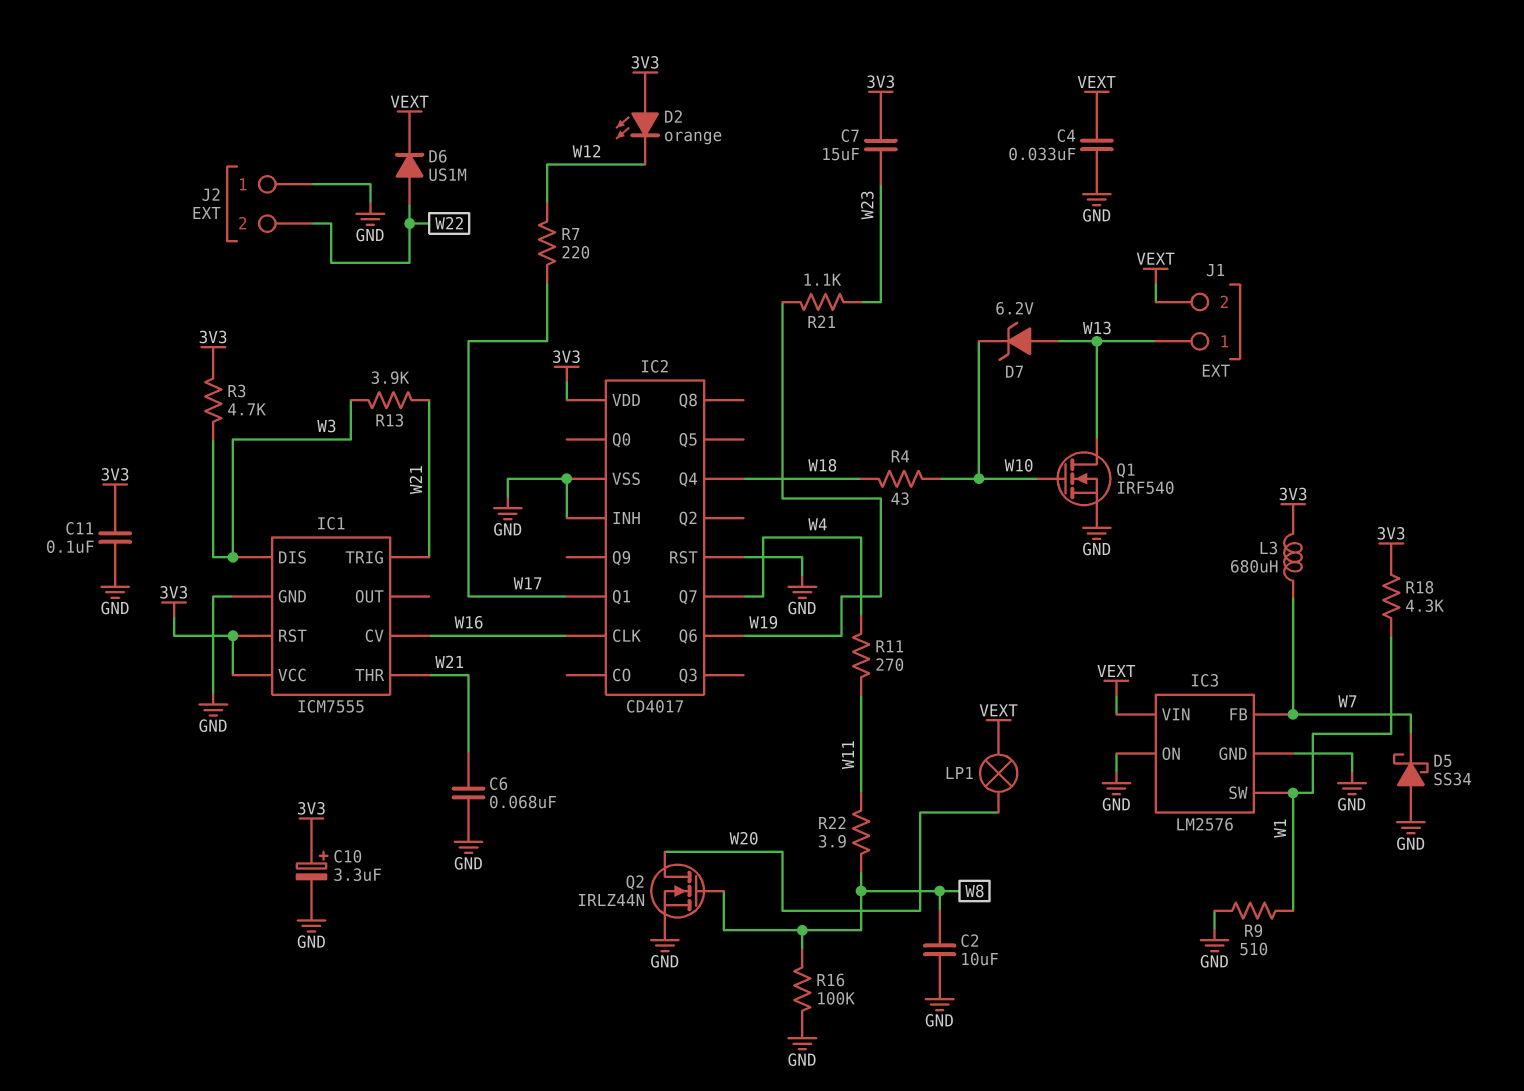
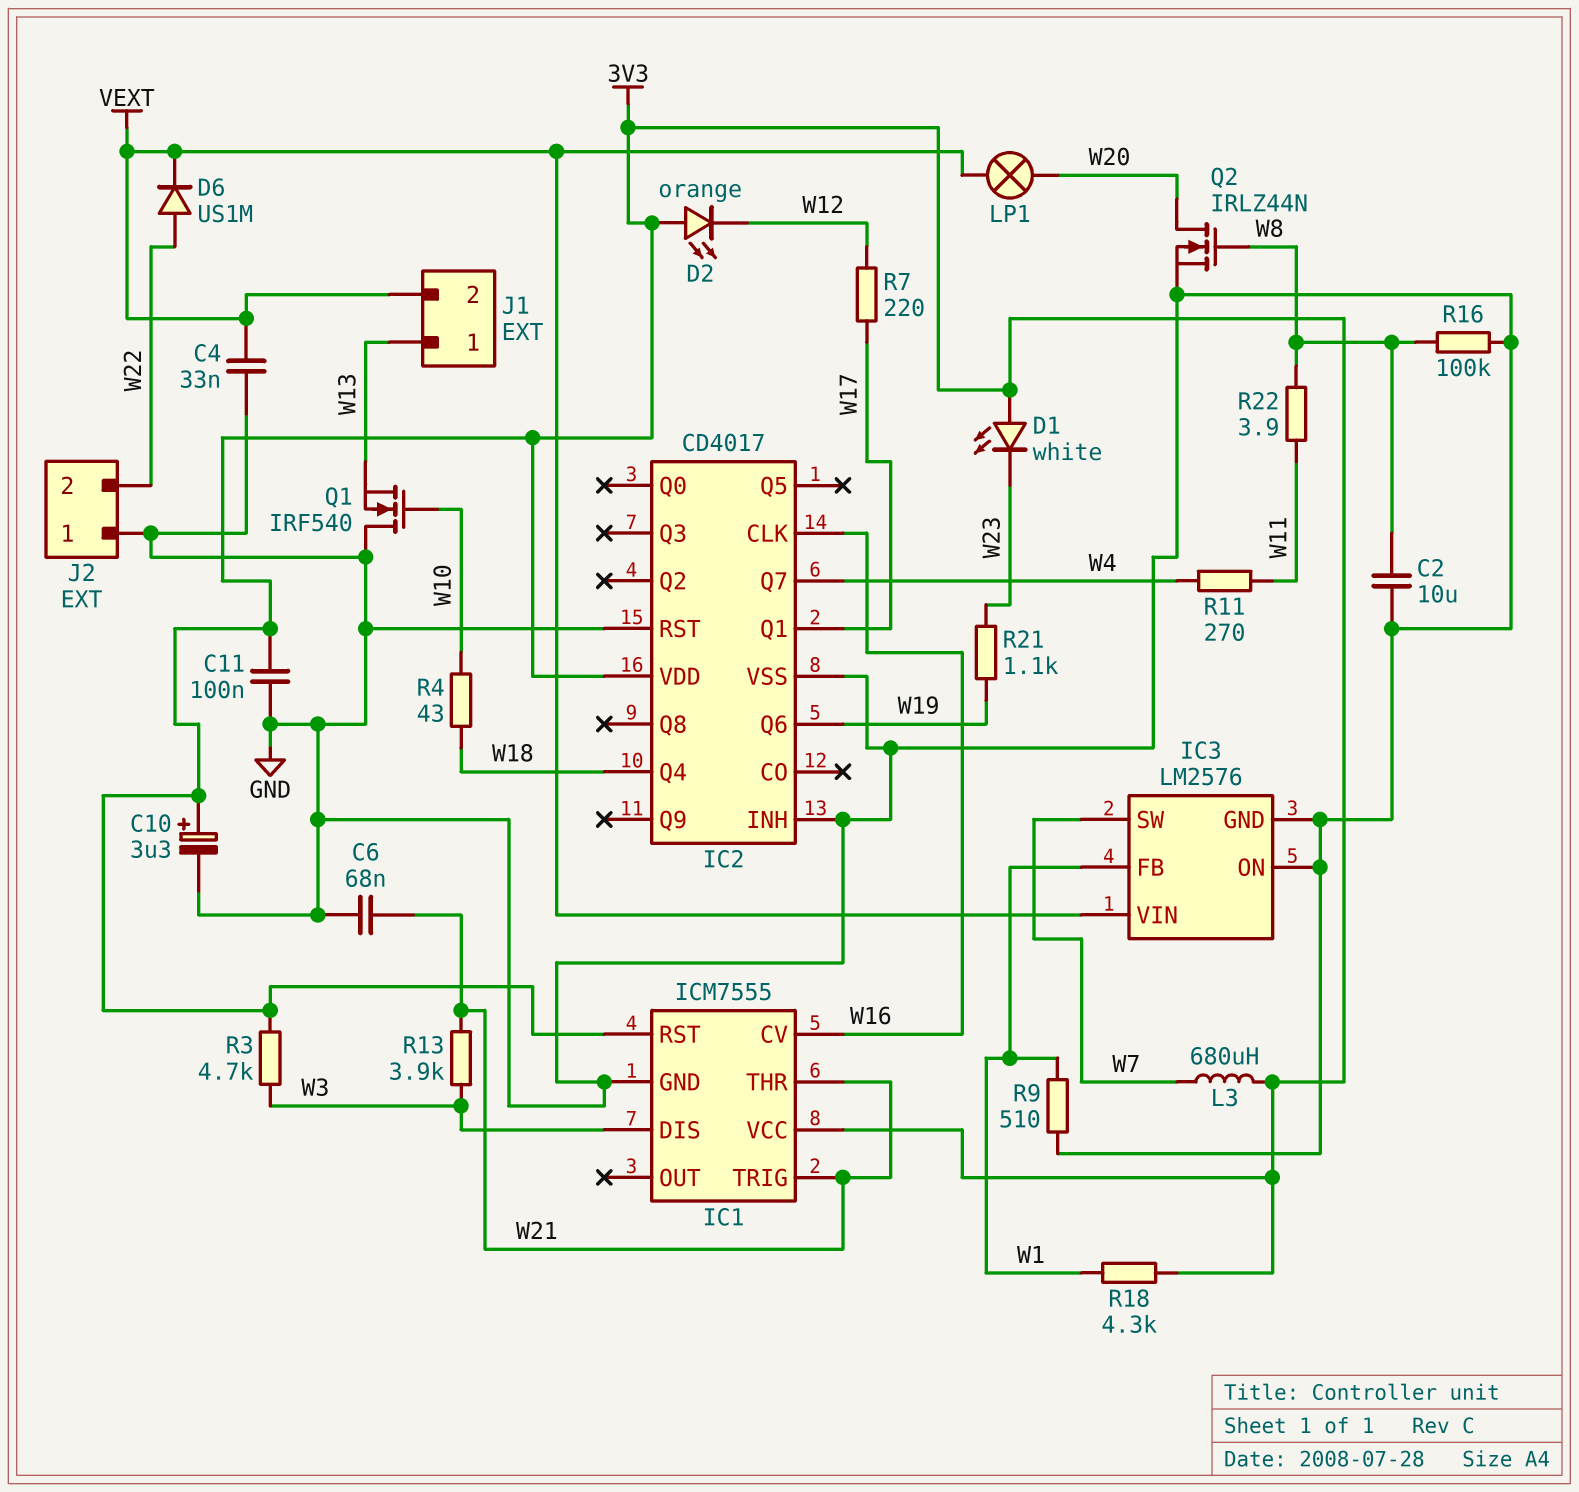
C7: 15uF (3V3, W23) -> none
D1: none -> LED white (A 3V3, K W23)
D5: schottky SS34 (A GND, K W7) -> none
D7: zener 6.2V (A W13, K W10) -> none
IC3 pin FB: W7 -> W1
IC3 pin SW: W1 -> W7
Q1: NMOS IRF540 (G W10, D W13, S GND) -> NMOS IRF540 (G W10, D GND, S W13)

